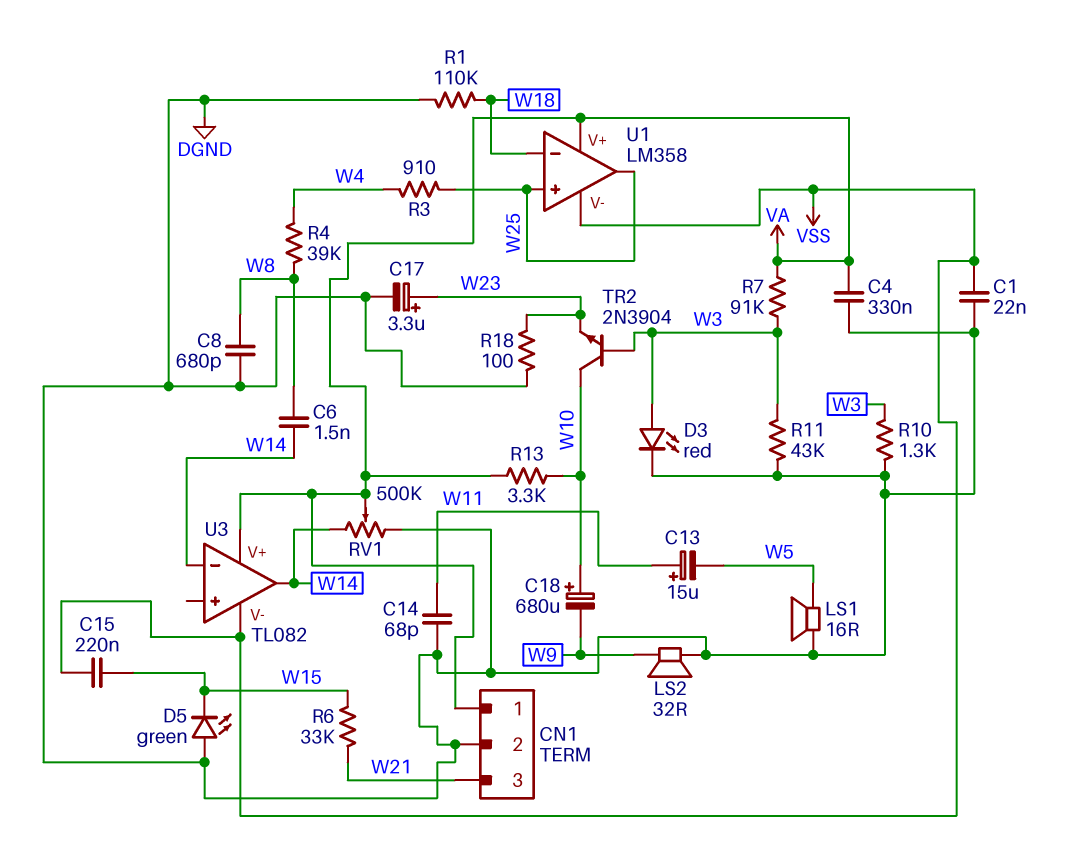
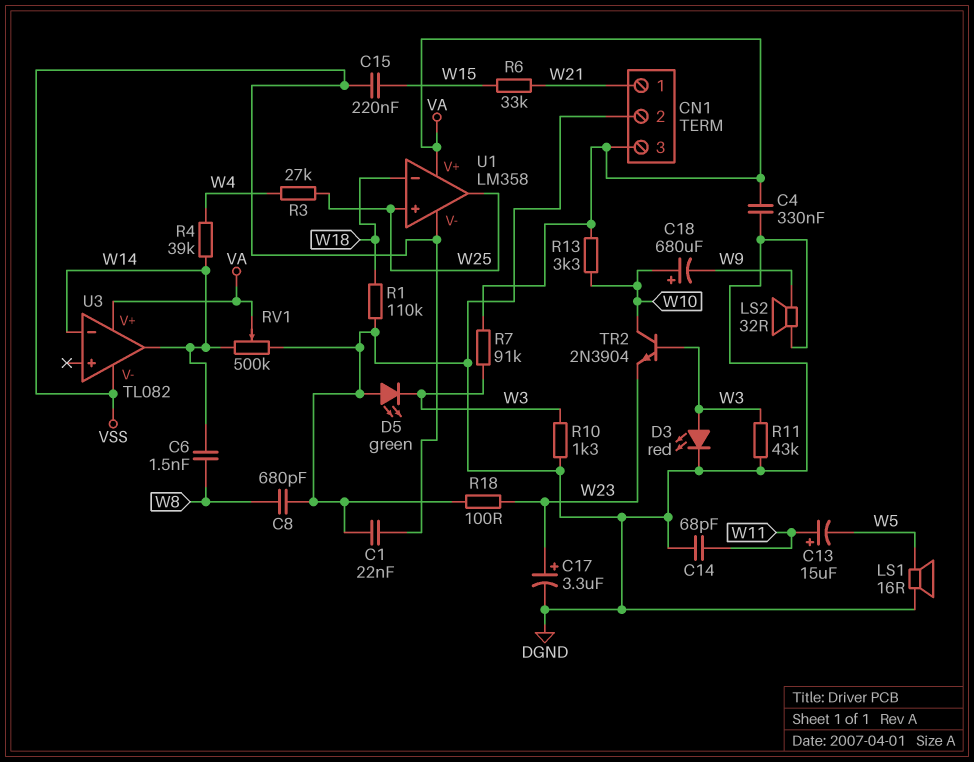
CN1 pin 1: VA -> W21
CN1 pin 3: W21 -> VA
D5: LED green (A DGND, K W15) -> LED green (A DGND, K W3)
R3: 910 (W4, W25) -> 27k (W4, W25)
R4: 39k (W4, W8) -> 39k (W4, W14)

